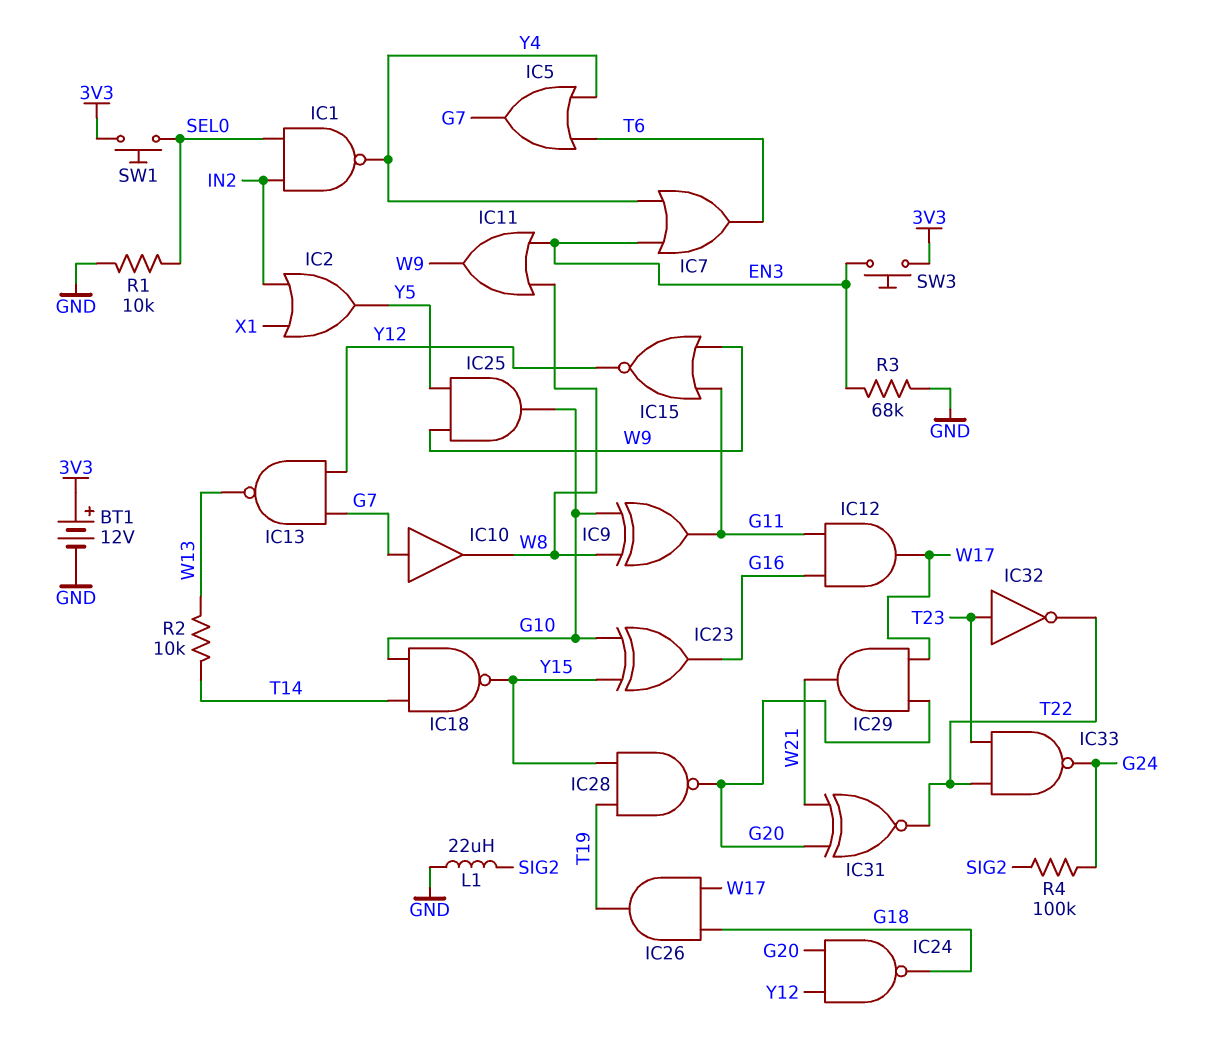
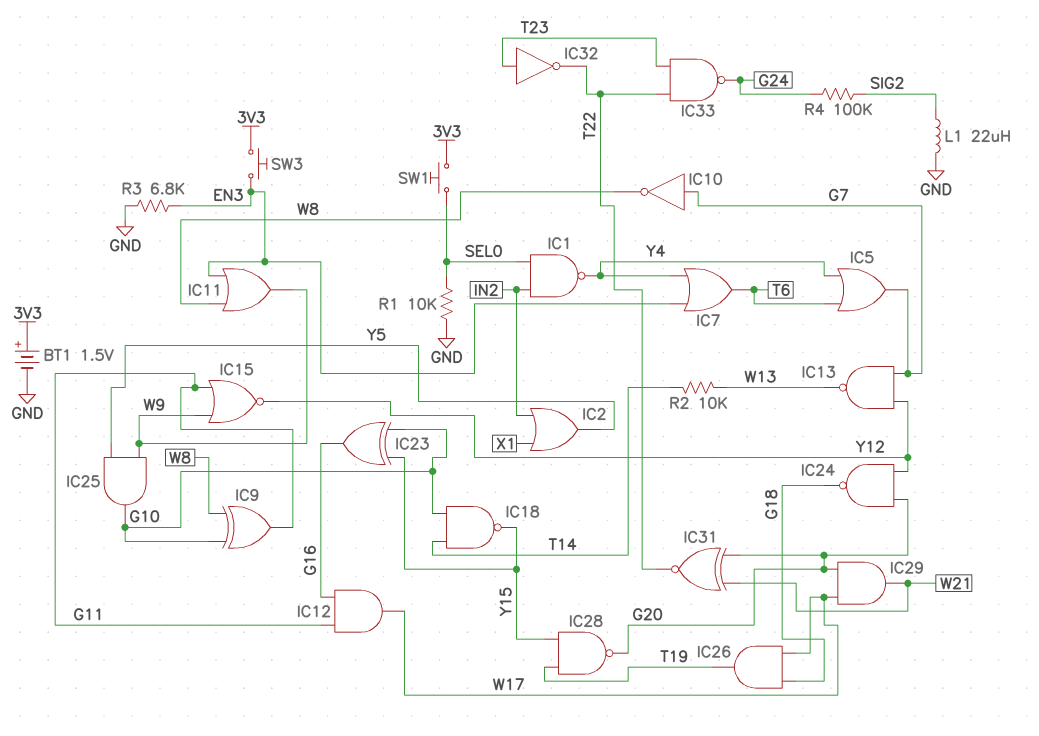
BT1: 12V (plus 3V3, minus GND) -> 1.5V (plus 3V3, minus GND)
IC10: buffer (in G7, out W8) -> NOT (in G7, out W8)
R3: 68k (EN3, GND) -> 6.8k (EN3, GND)

